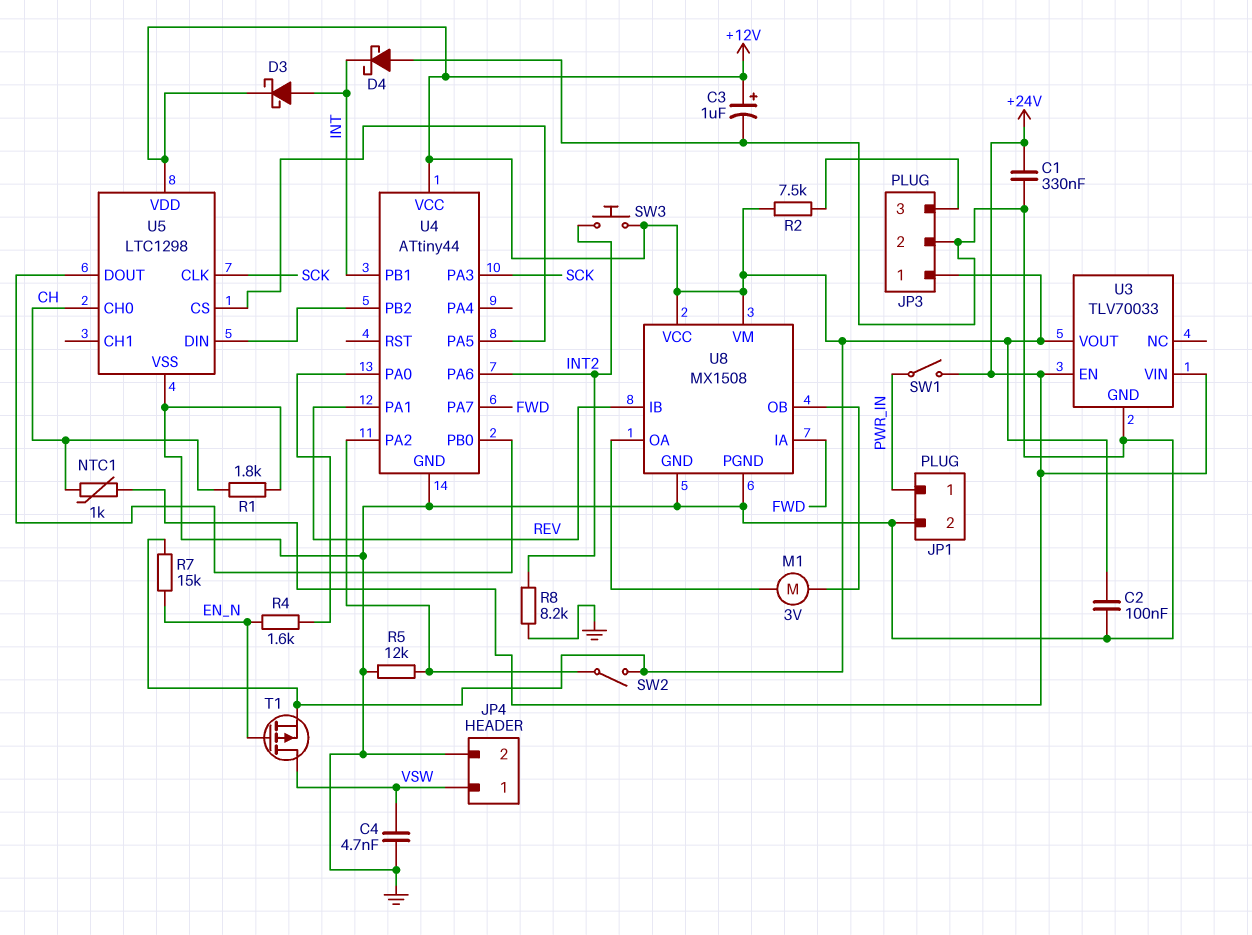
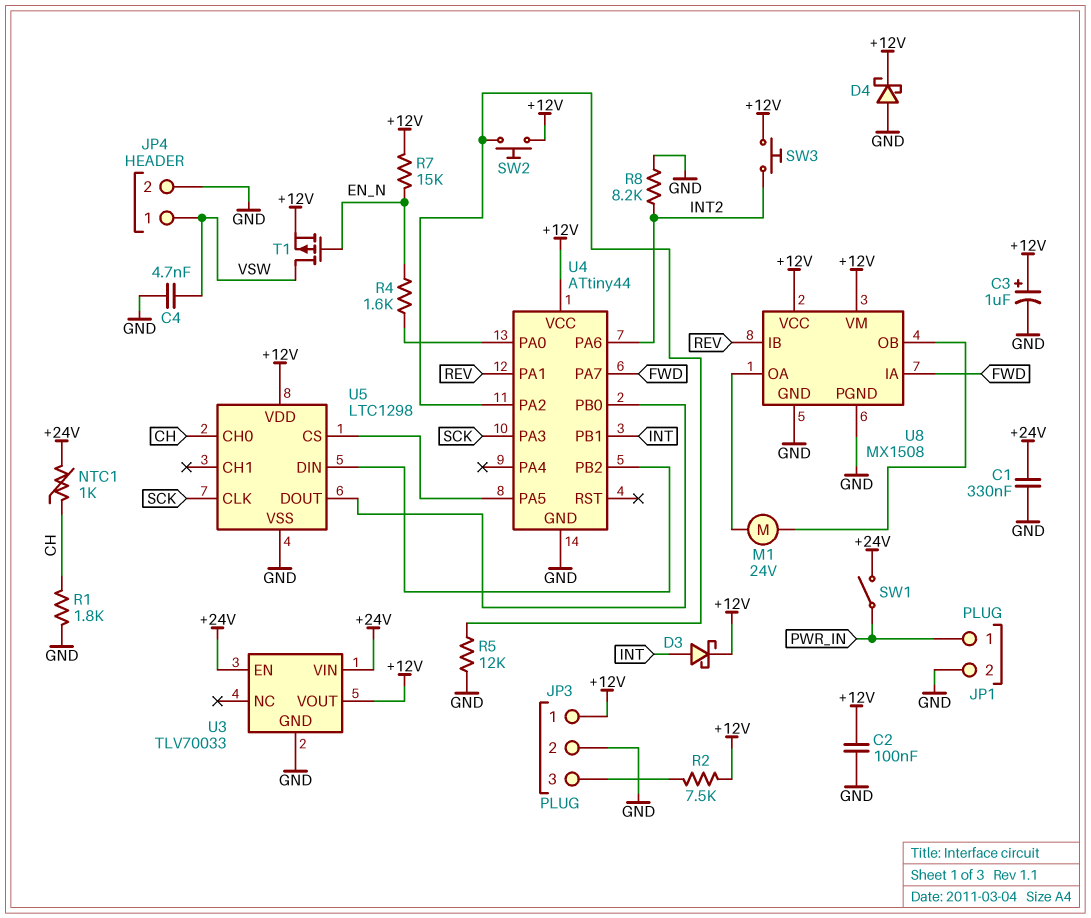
D4: schottky (A GND, K INT) -> schottky (A GND, K +12V)
M1: motor 3V (U8/OA, U8/OB) -> motor 24V (U8/OA, U8/OB)
SW2: switch (+12V, U4/PA2) -> button (+12V, U4/PA2)

